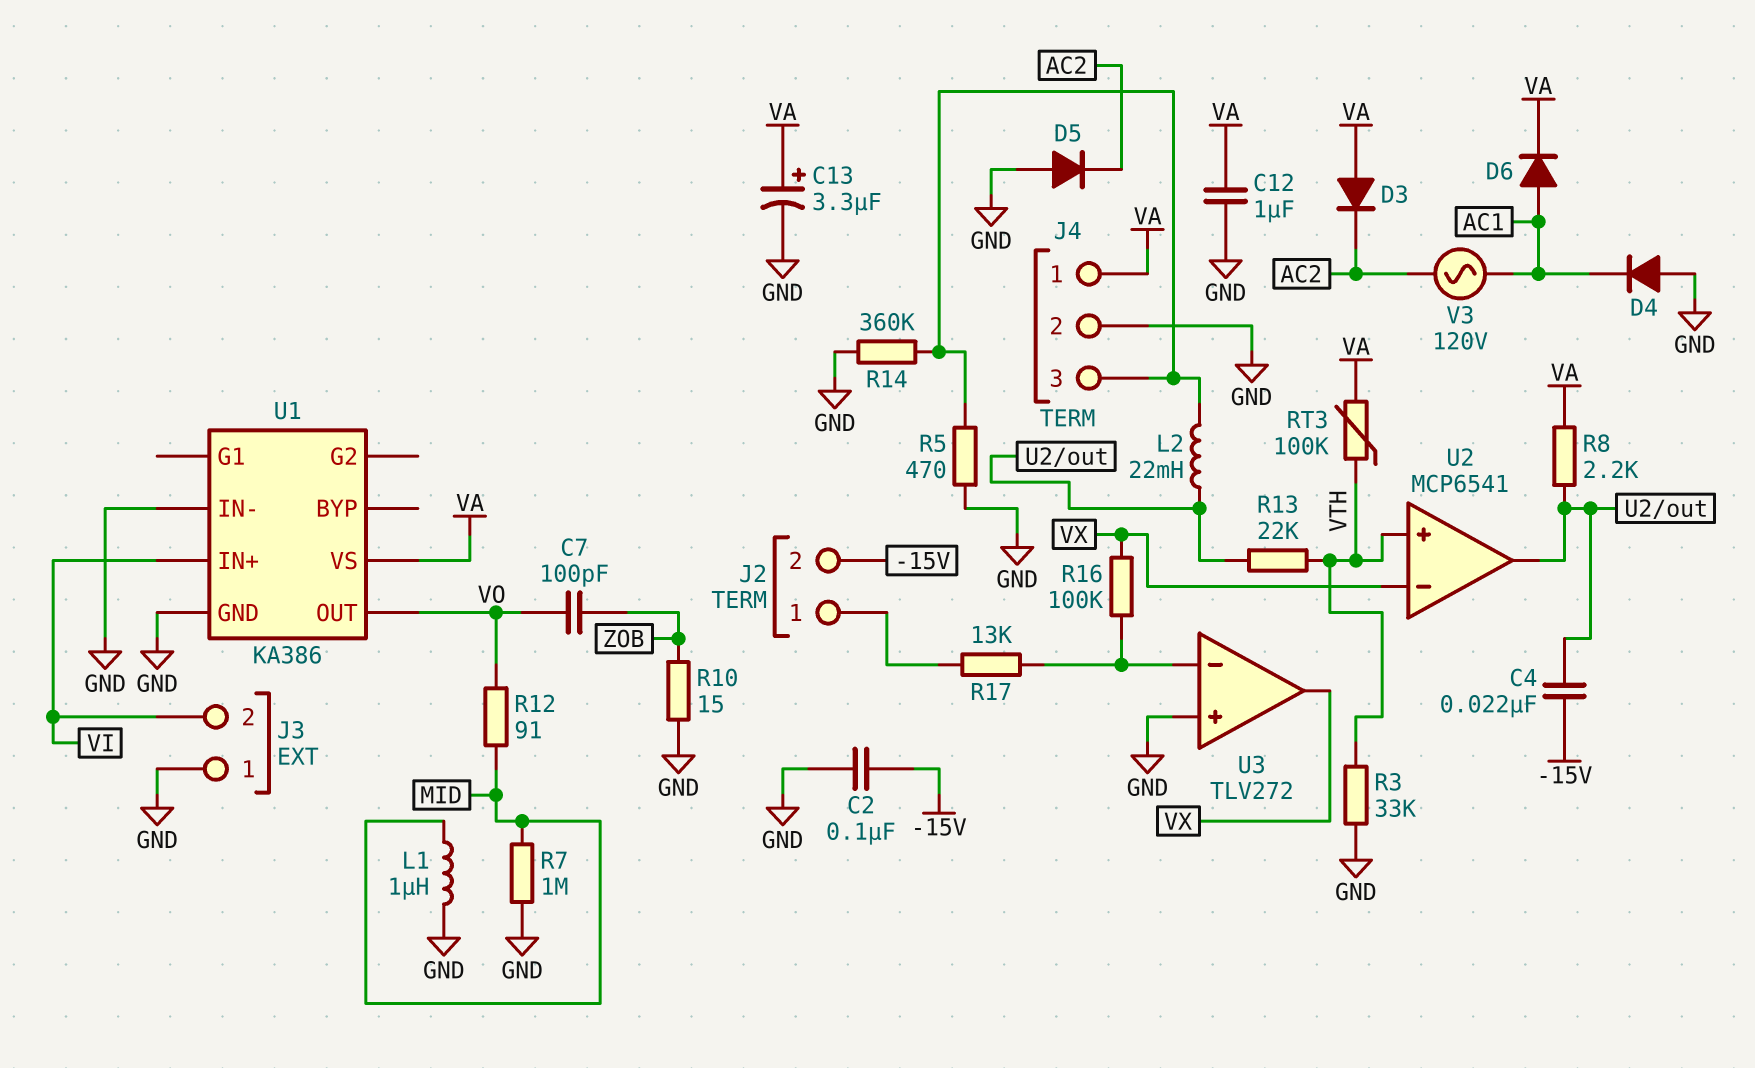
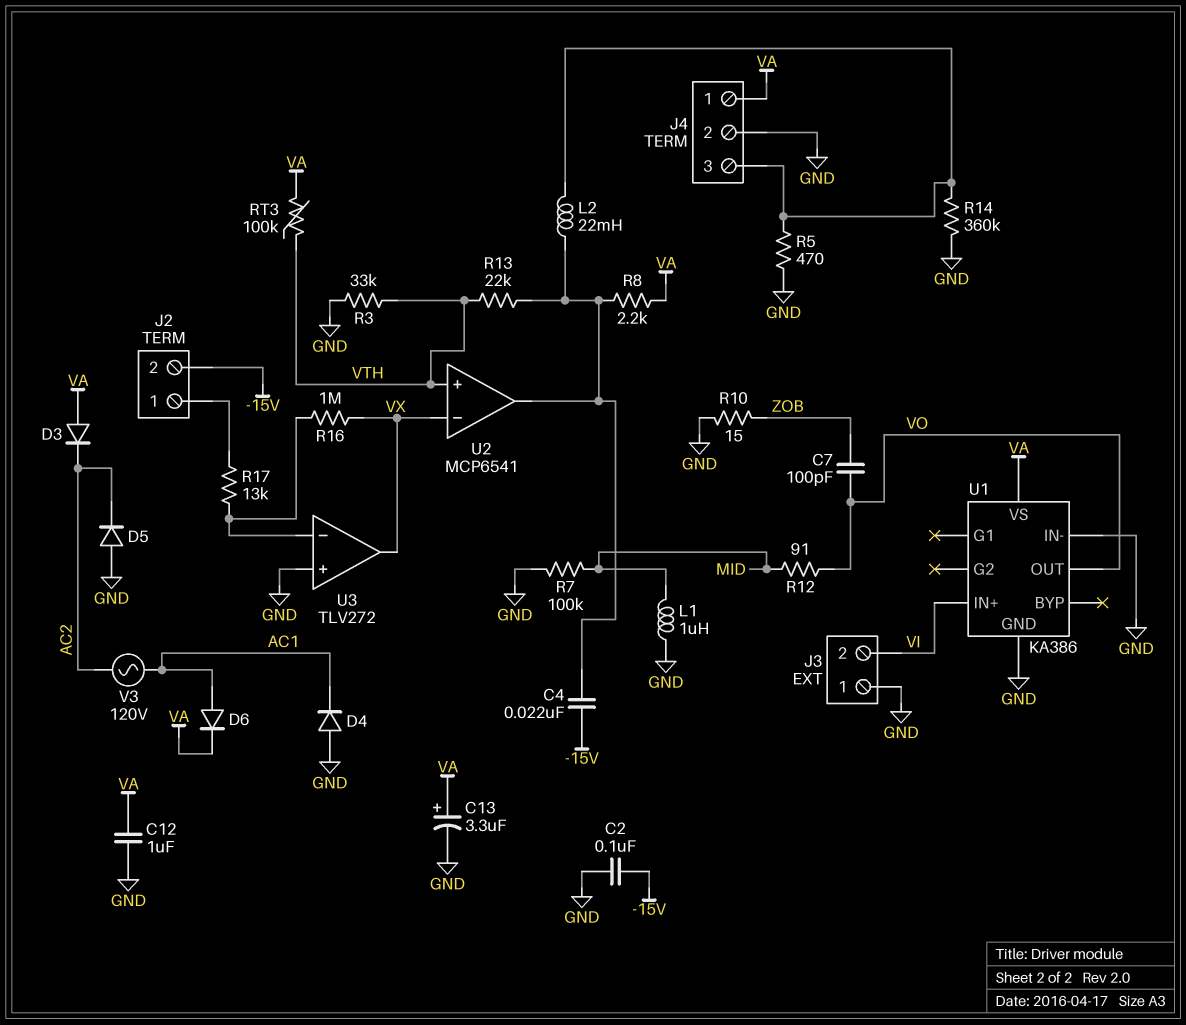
R7: 1M (GND, MID) -> 100k (GND, MID)
R16: 100k (U3/in-, VX) -> 1M (U3/in-, VX)

